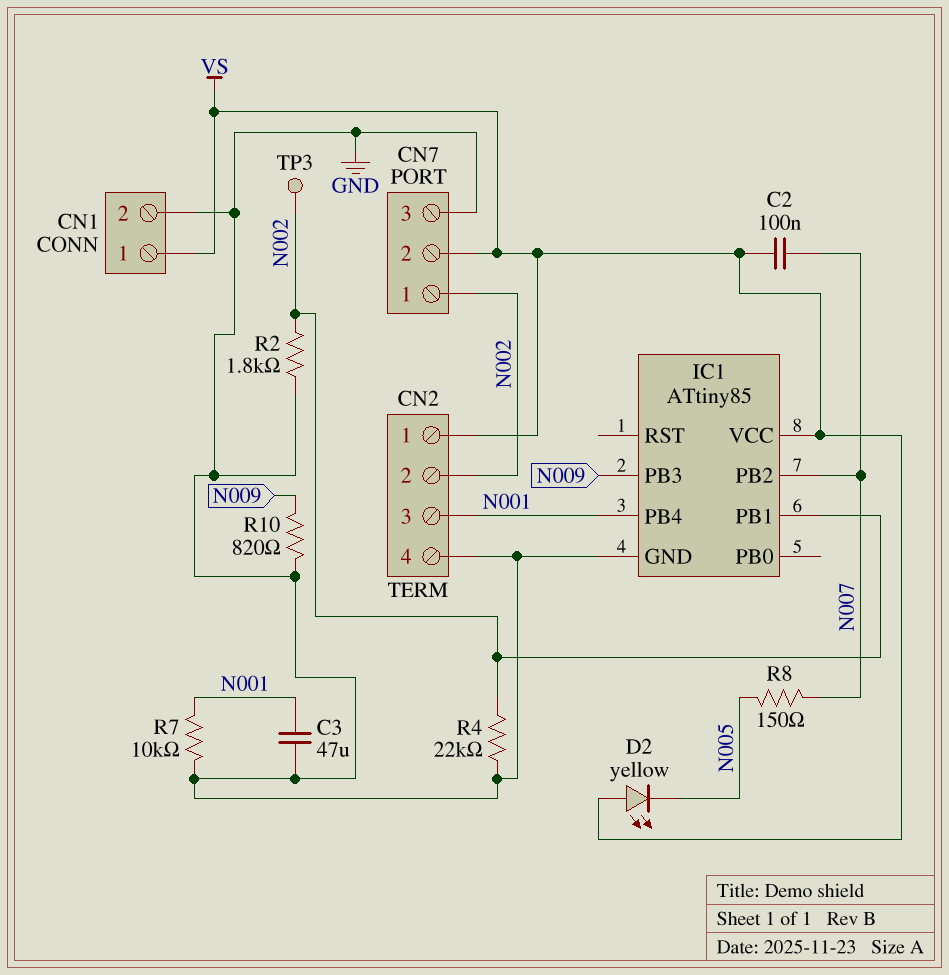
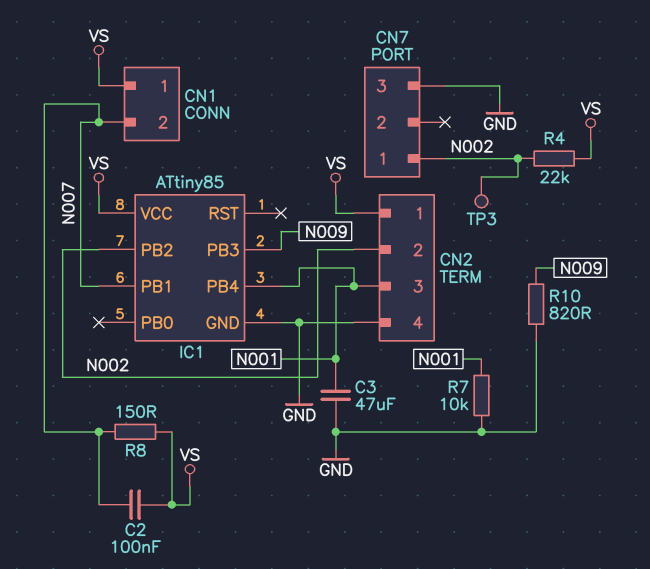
CN1 pin 2: GND -> N007
CN7 pin 2: VS -> none
D2: LED yellow (A VS, K N005) -> none
IC1 pin PB1: N002 -> N007
IC1 pin PB2: N007 -> N002
R2: 1.8k (GND, N002) -> none
R4: 22k (GND, N002) -> 22k (N002, VS)
R8: 150 (N005, N007) -> 150 (N007, VS)

